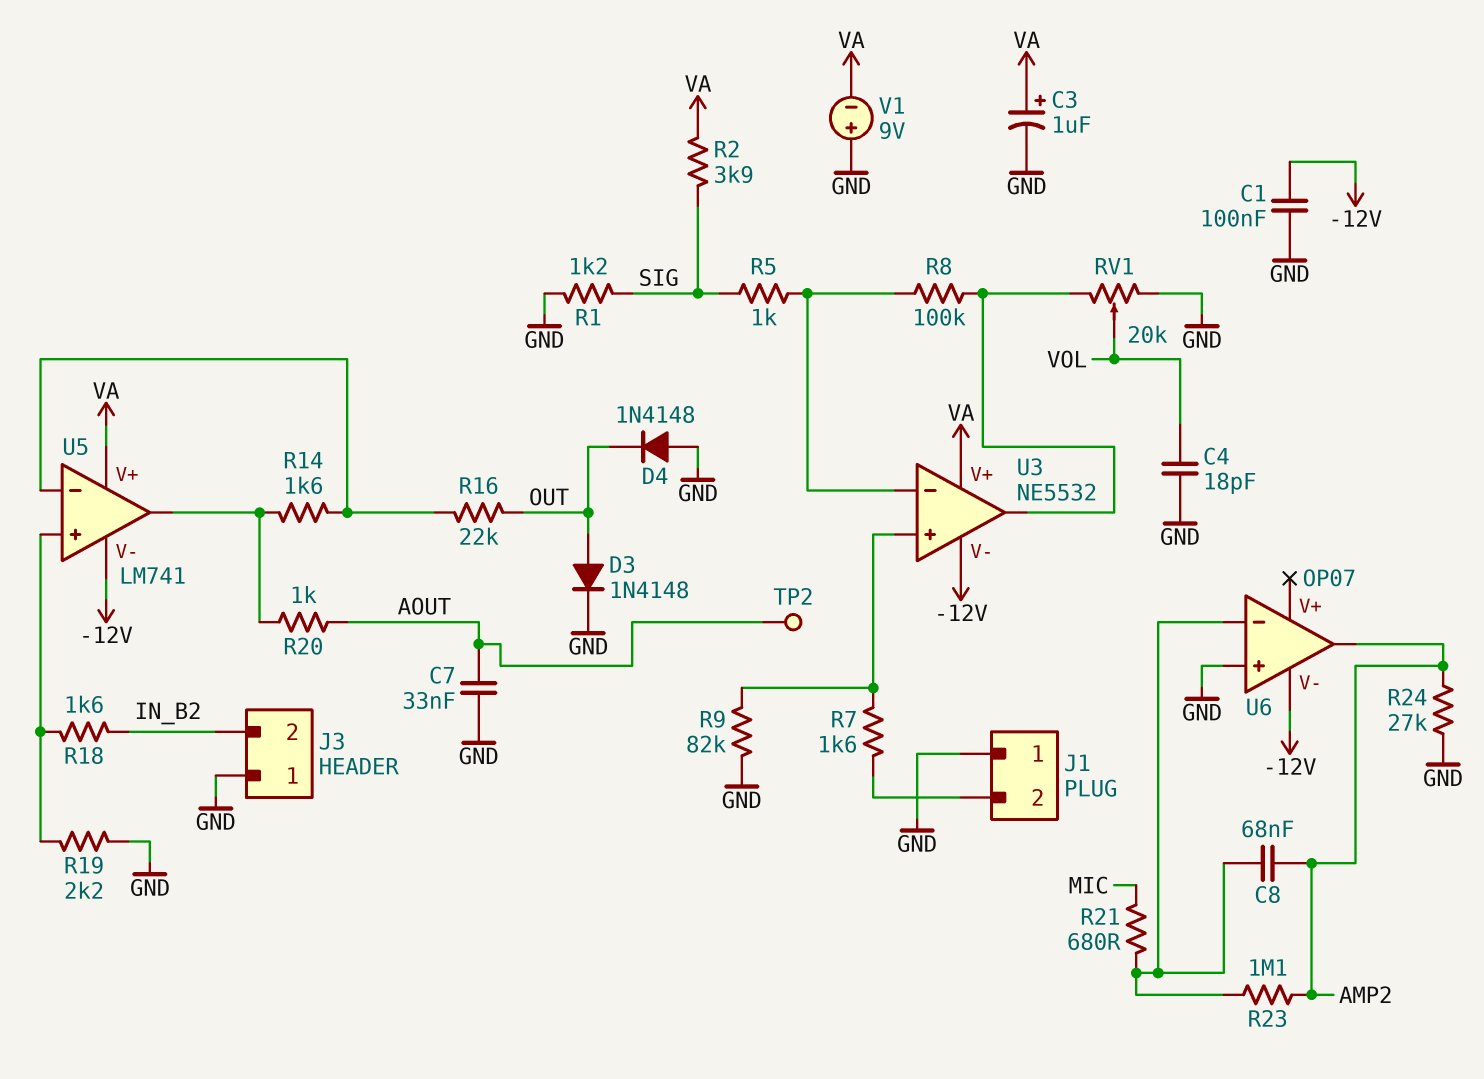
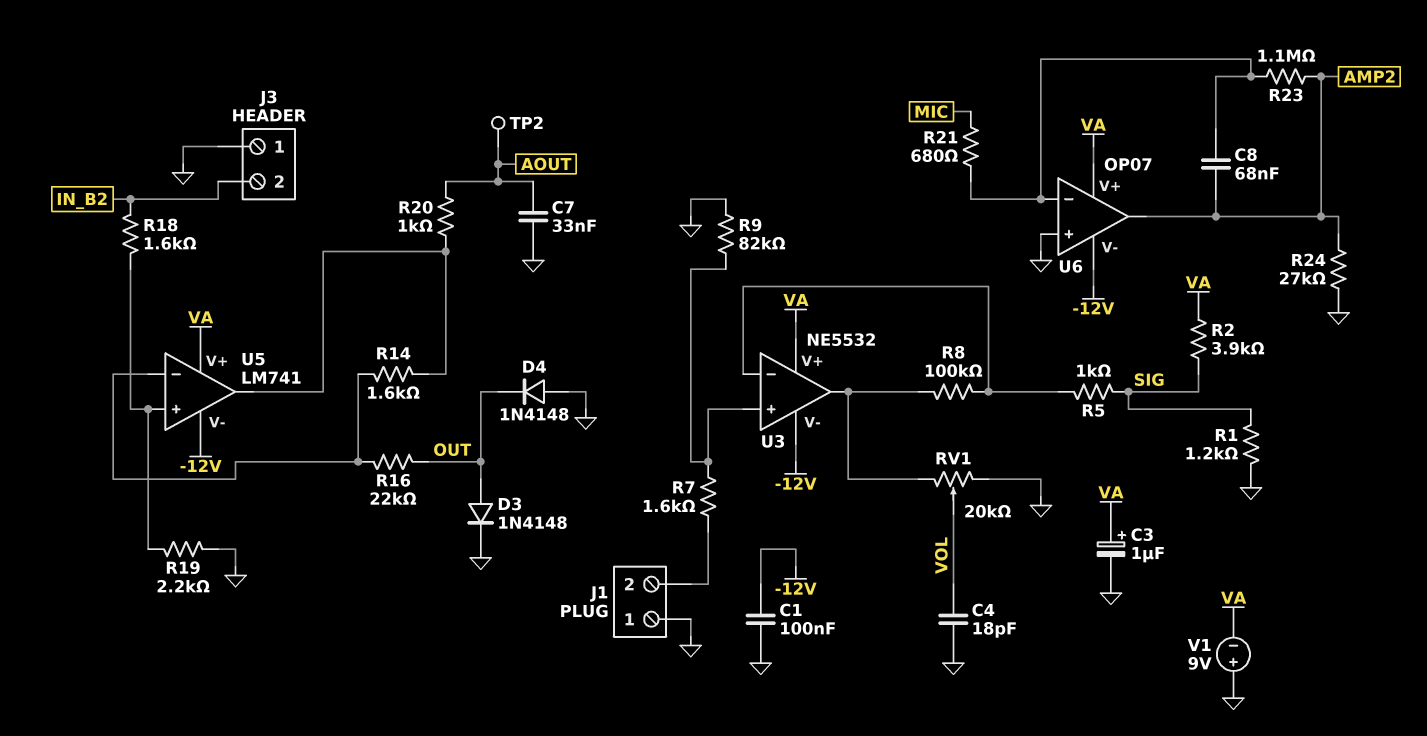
U6 pin V+: none -> VA

